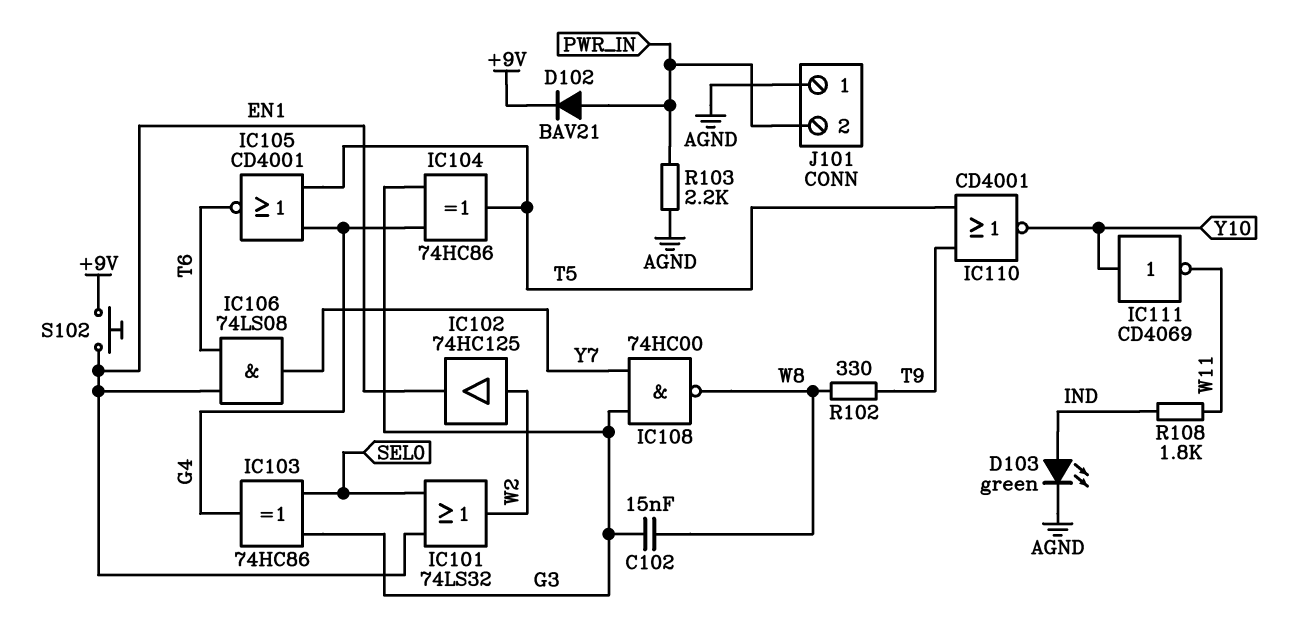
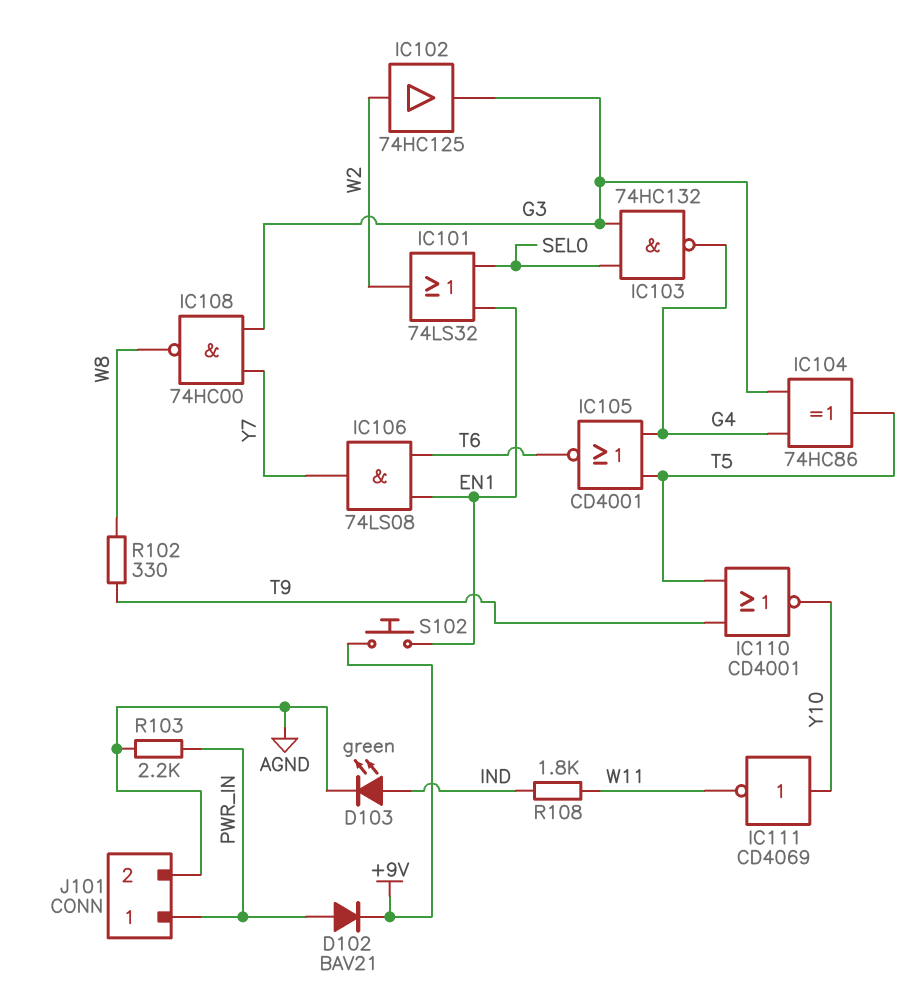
C102: 15nF (G3, W8) -> none
IC102: buffer 74HC125 (in W2, out EN1) -> buffer 74HC125 (in W2, out G3)
IC103: XOR 74HC86 (in G3, in SEL0, out G4) -> NAND 74HC132 (in G3, in SEL0, out G4)
J101 pin 1: AGND -> PWR_IN
J101 pin 2: PWR_IN -> AGND

